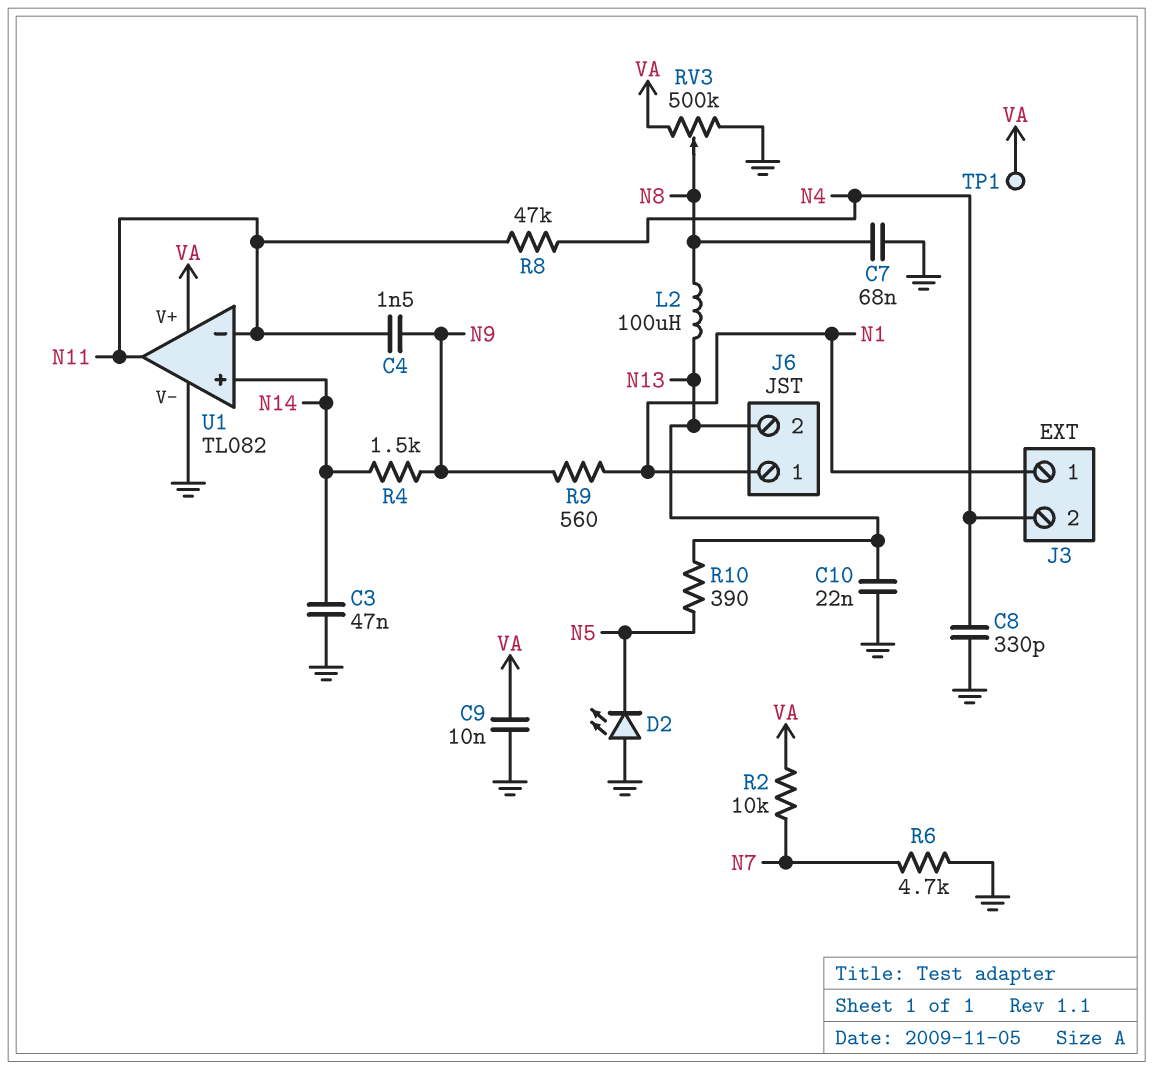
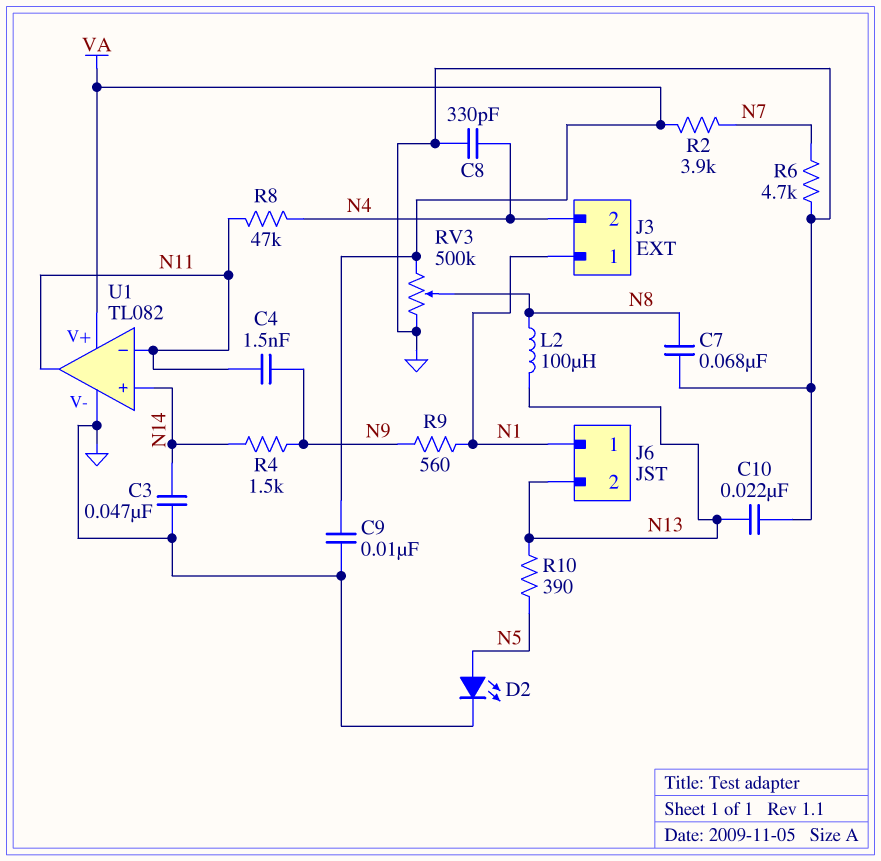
D2: LED (A GND, K N5) -> LED (A N5, K GND)
R2: 10k (N7, VA) -> 3.9k (N7, VA)
TP1: test point (VA) -> none

